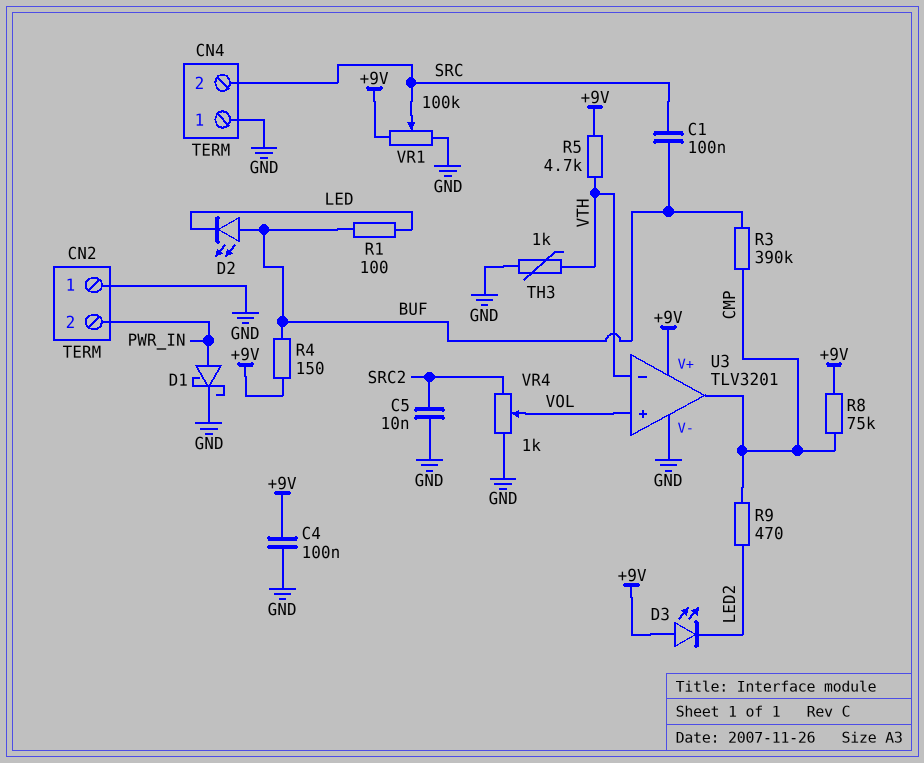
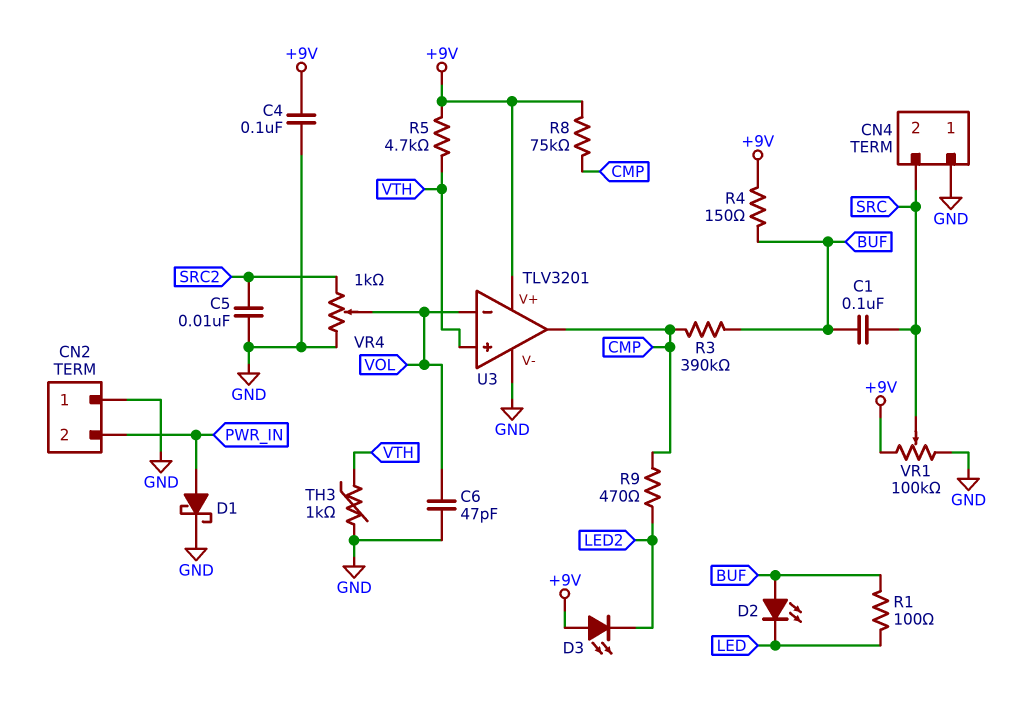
C6: none -> 47pF (GND, VOL)
U3 pin in+: VOL -> VTH
U3 pin in-: VTH -> VOL

